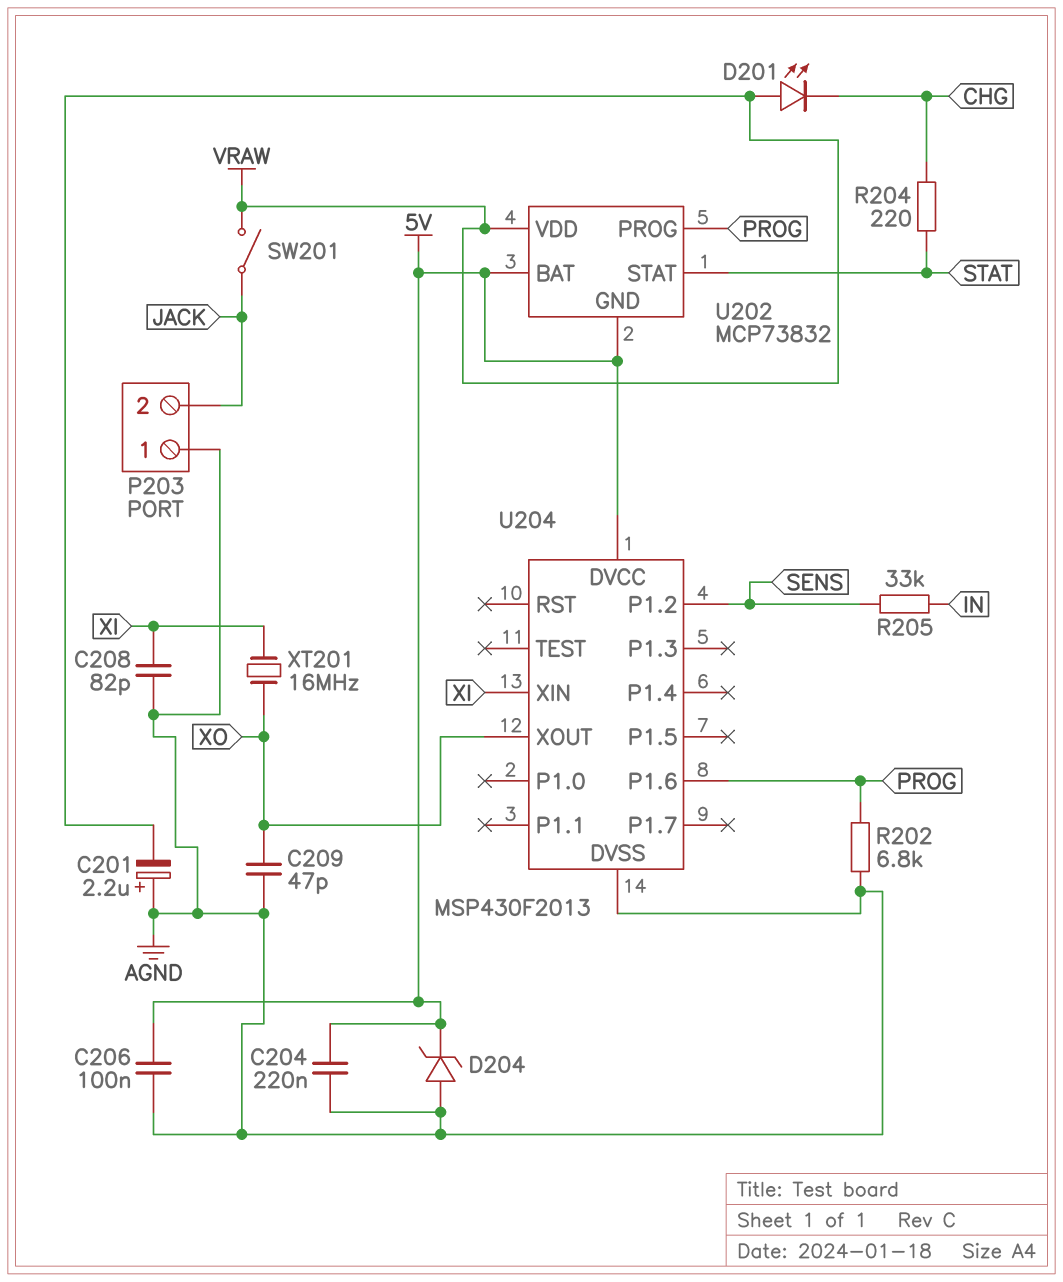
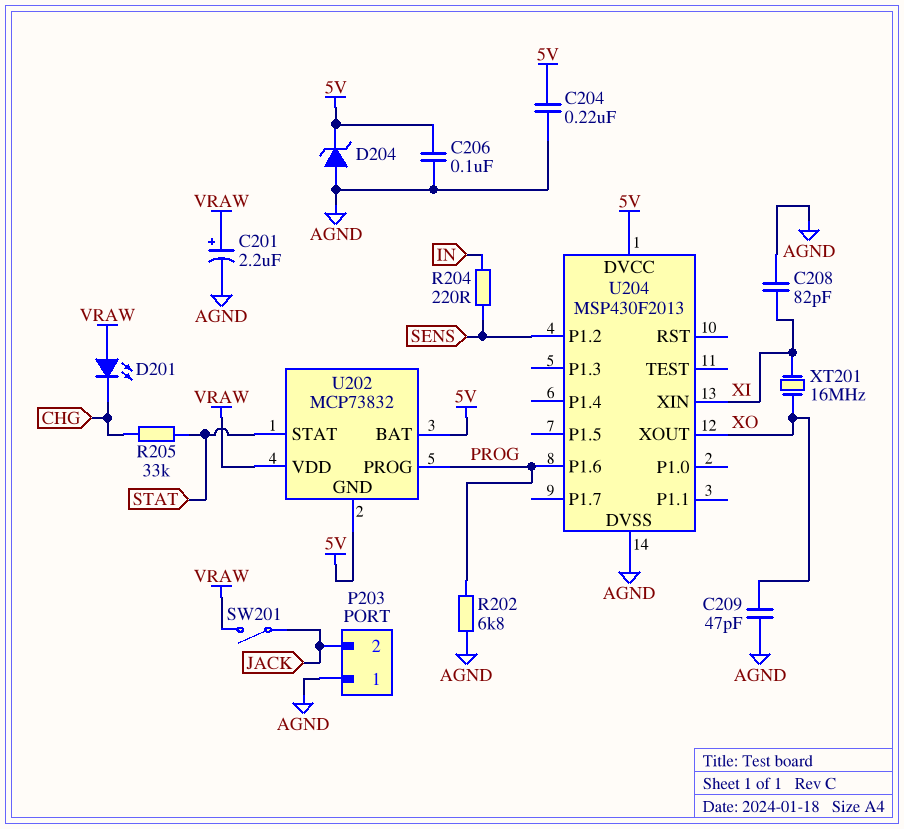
C201: 2.2uF (plus AGND, minus VRAW) -> 2.2uF (plus VRAW, minus AGND)
R204: 220 (CHG, STAT) -> 220 (IN, SENS)
R205: 33k (IN, SENS) -> 33k (CHG, STAT)

